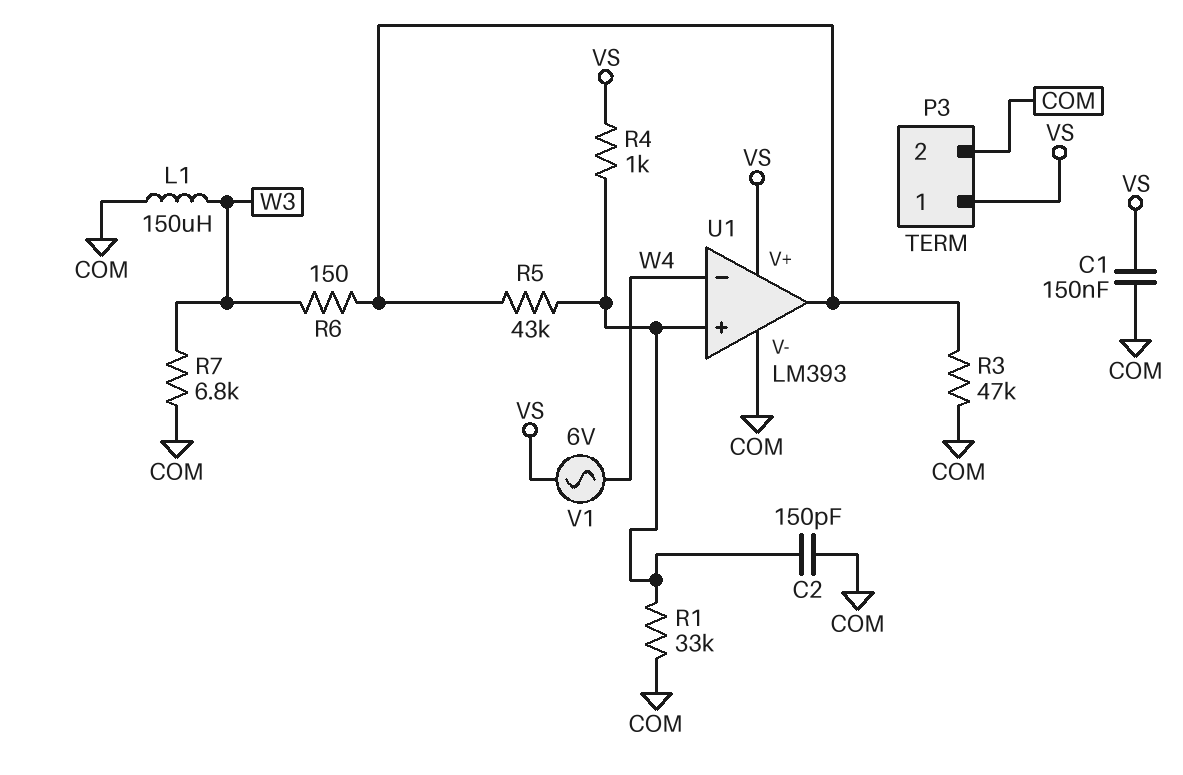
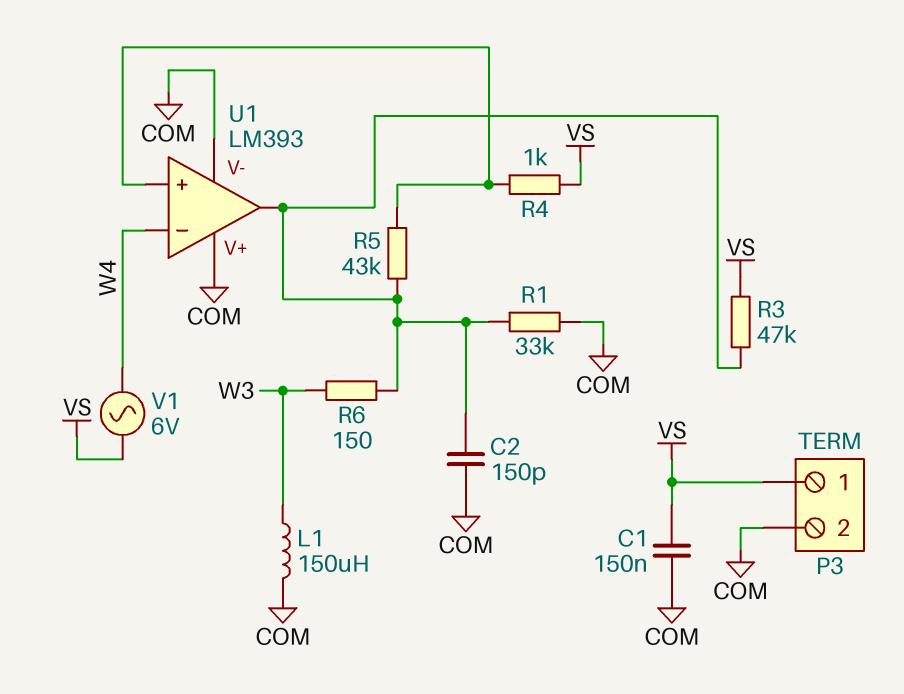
C2: 150pF (COM, U1/in+) -> 150pF (COM, U1/out)
R1: 33k (COM, U1/in+) -> 33k (COM, U1/out)
R3: 47k (COM, U1/out) -> 47k (U1/out, VS)
R7: 6.8k (COM, W3) -> none
U1 pin V+: VS -> COM

